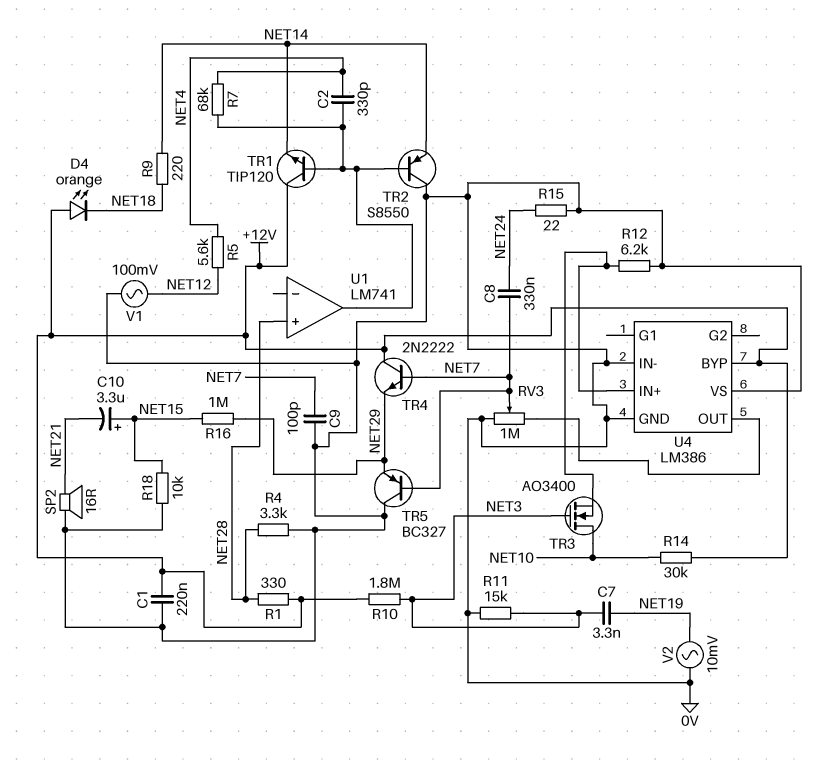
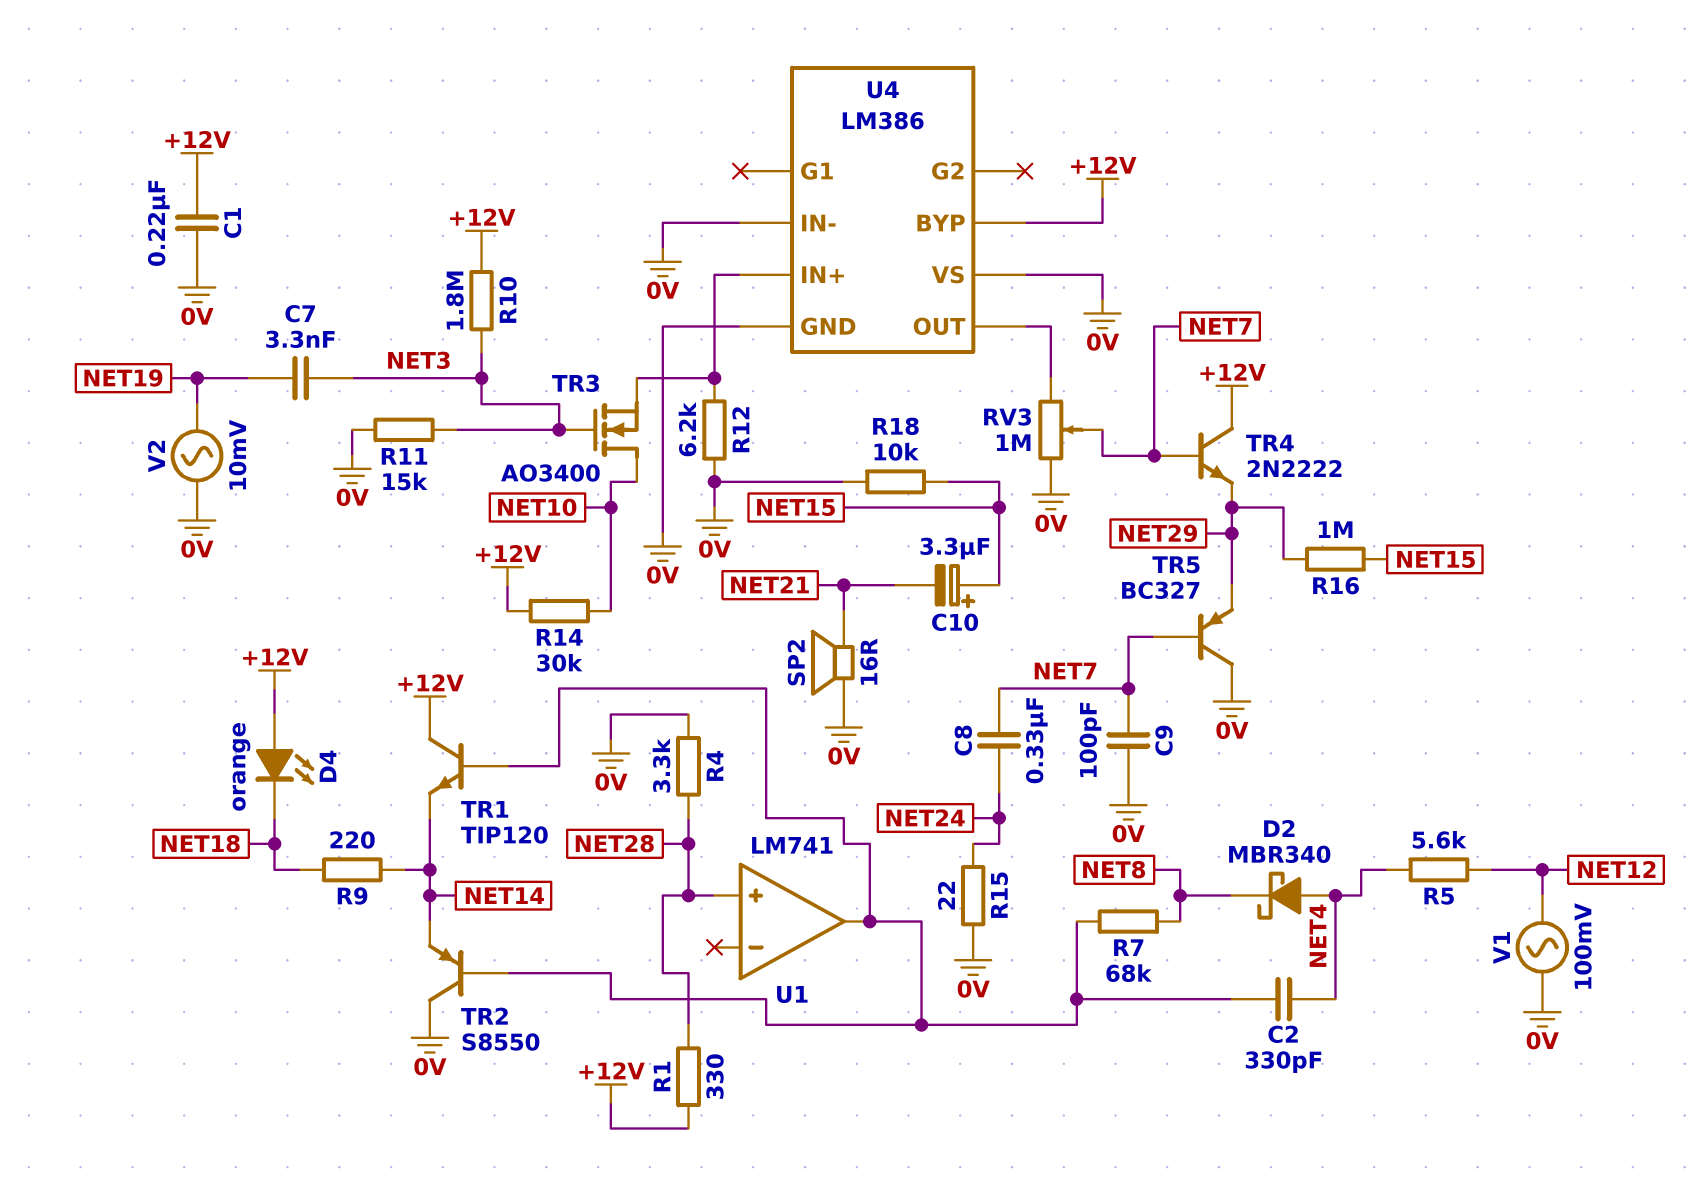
D2: none -> schottky MBR340 (A NET4, K NET8)
R7: 68k (NET4, U1/out) -> 68k (NET8, U1/out)

